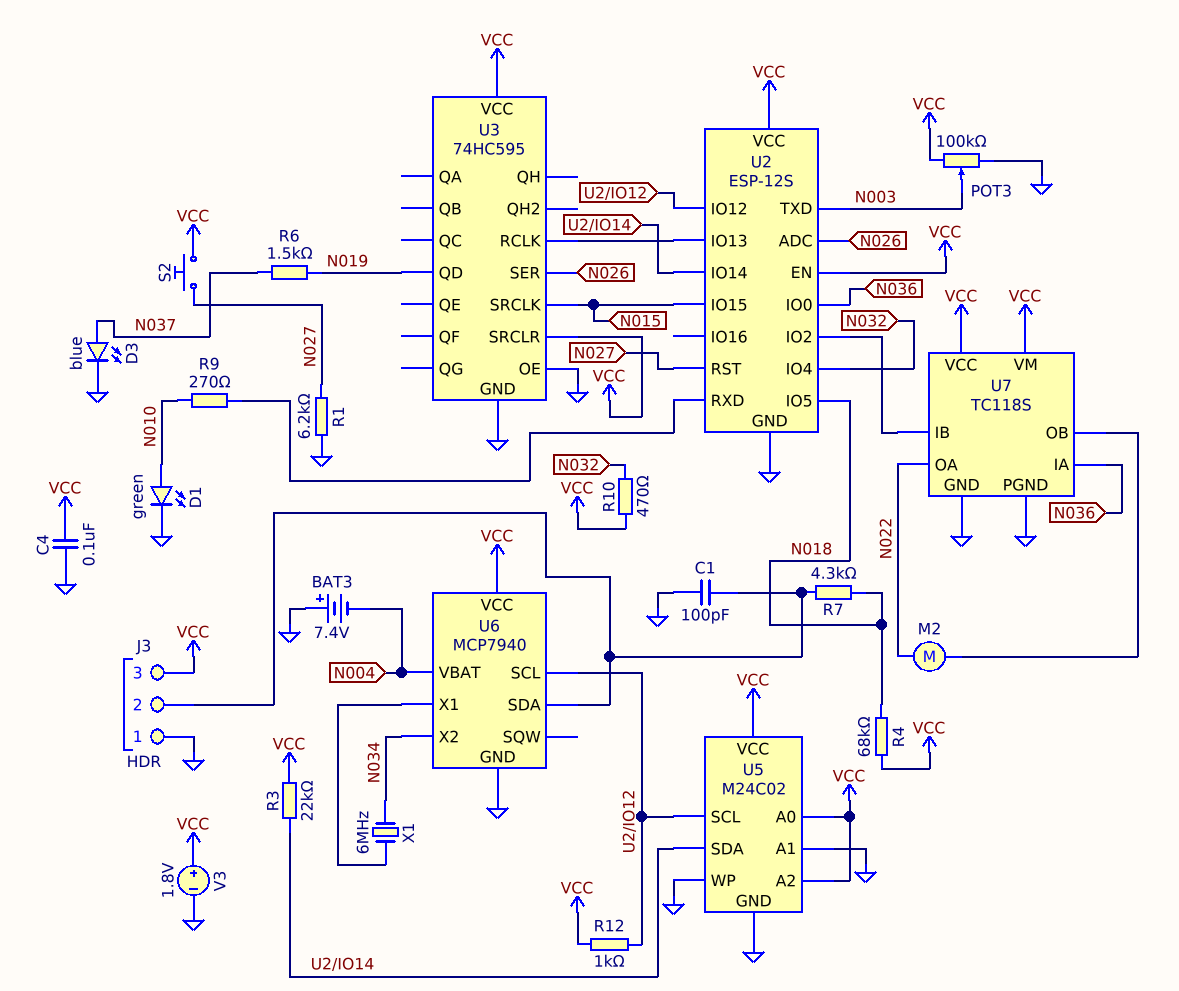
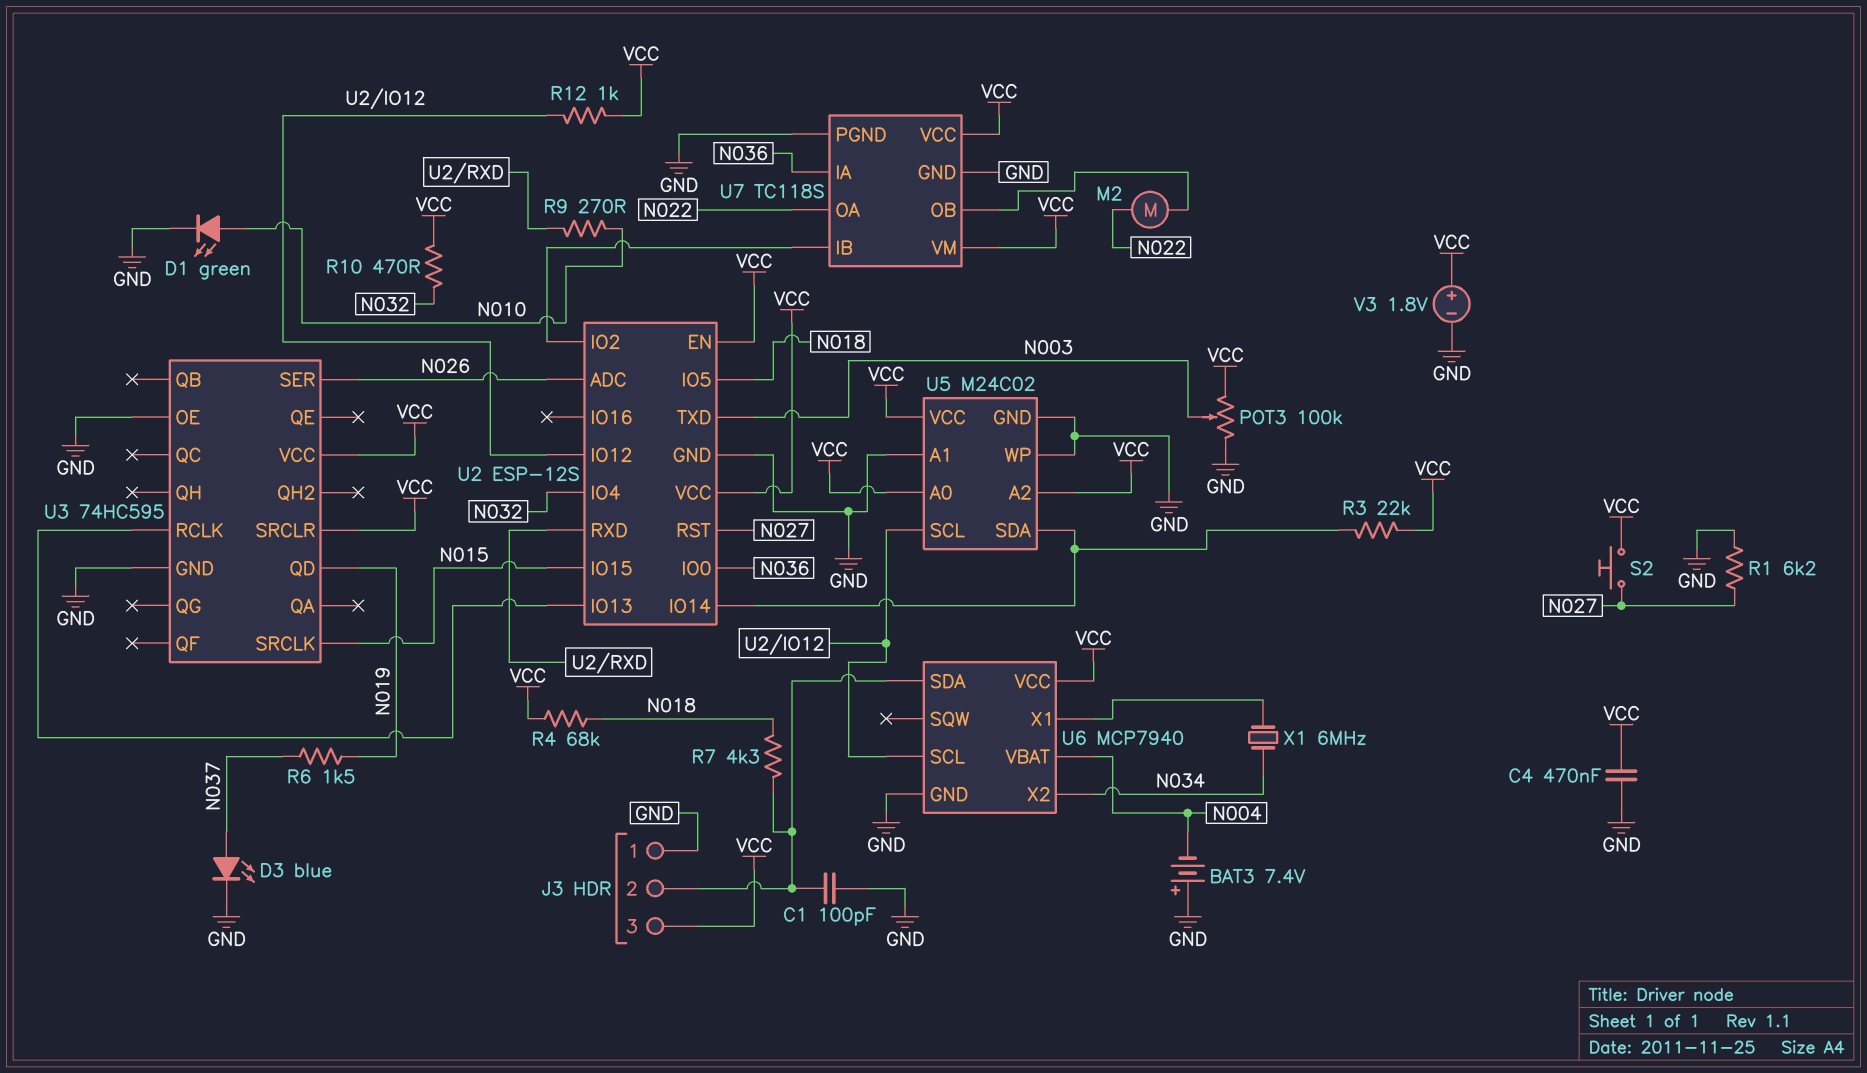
C4: 100nF (GND, VCC) -> 470nF (GND, VCC)

